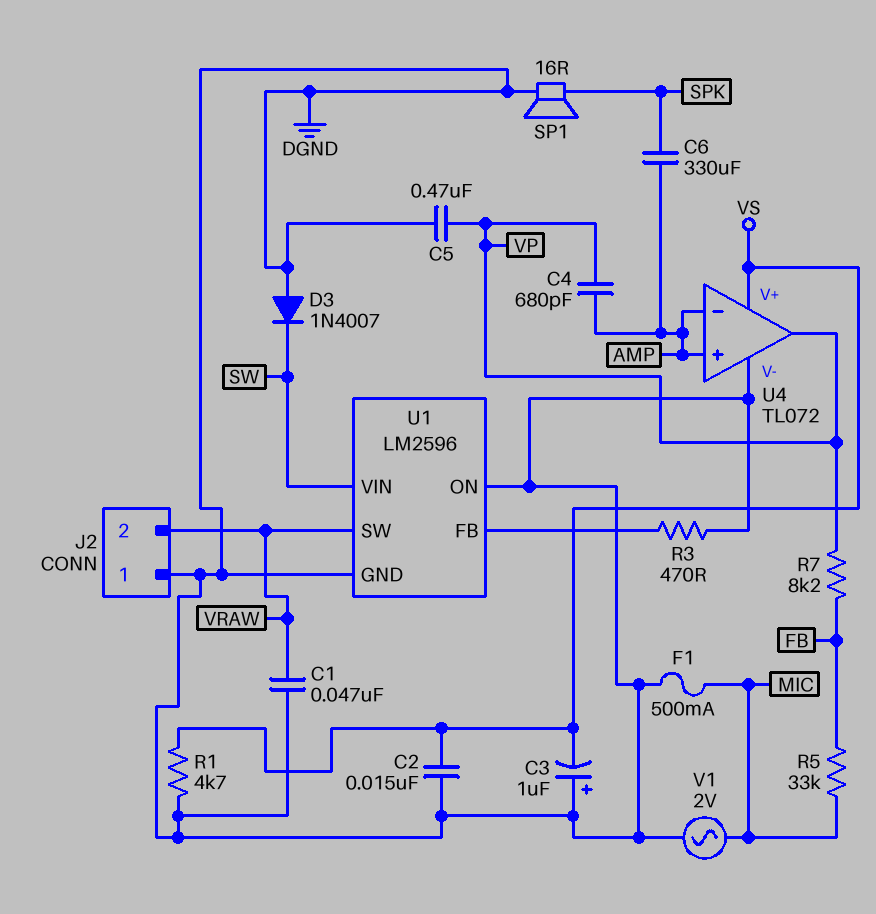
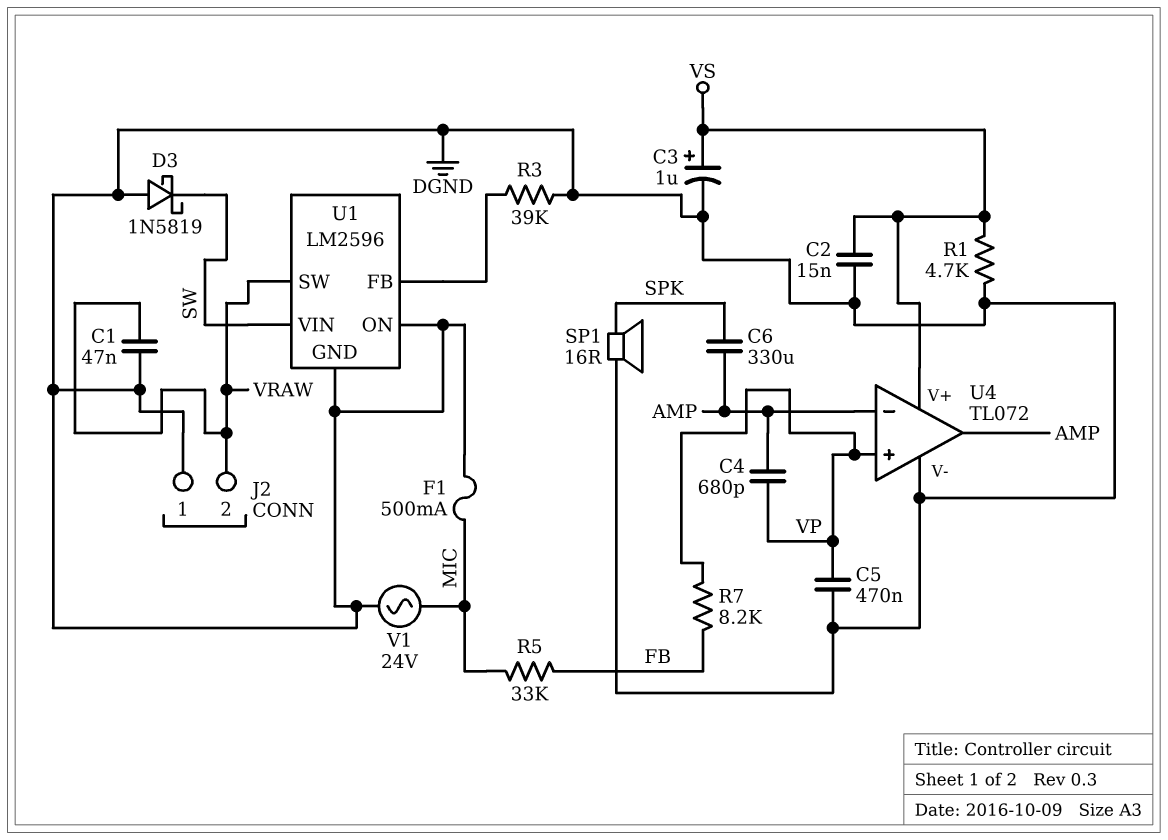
C3: 1uF (plus DGND, minus VS) -> 1uF (plus VS, minus DGND)
D3: diode 1N4007 (A DGND, K SW) -> schottky 1N5819 (A DGND, K SW)
R3: 470 (DGND, U1/FB) -> 39k (DGND, U1/FB)
U4 pin in+: AMP -> VP
U4 pin out: VP -> AMP
V1: AC 2V (DGND, MIC) -> AC 24V (DGND, MIC)

